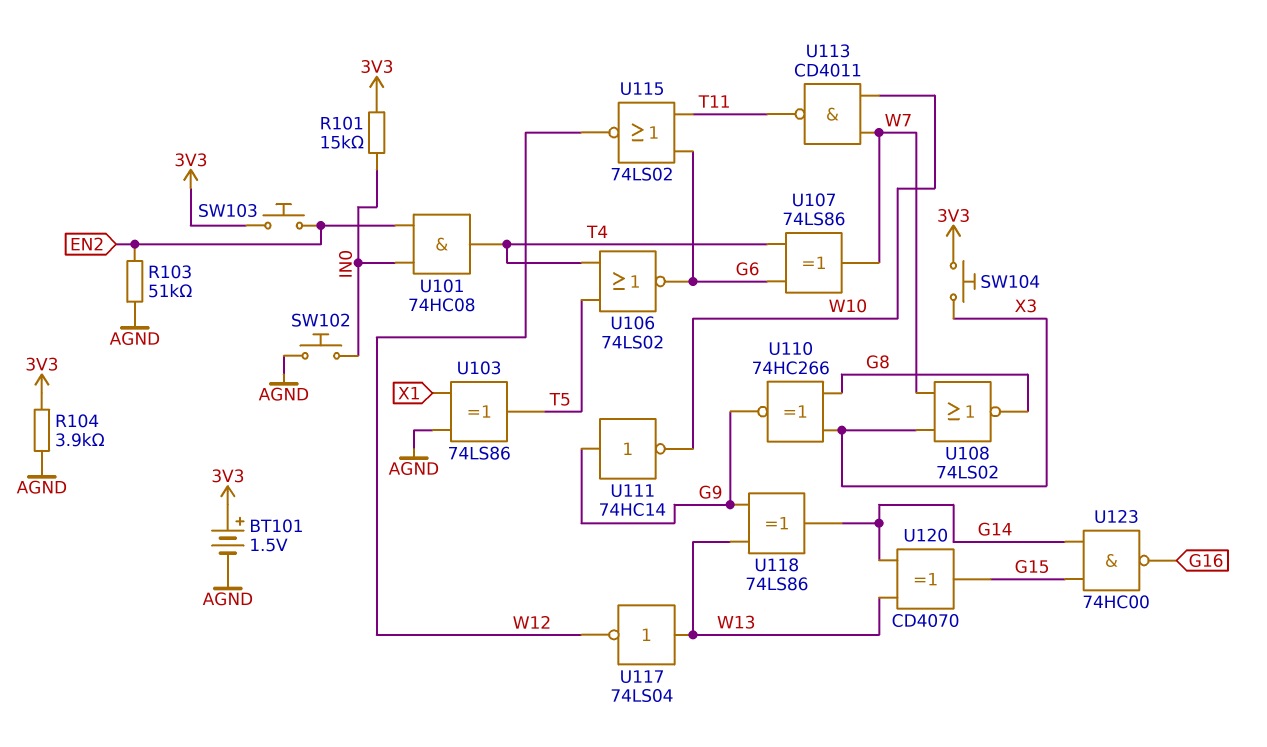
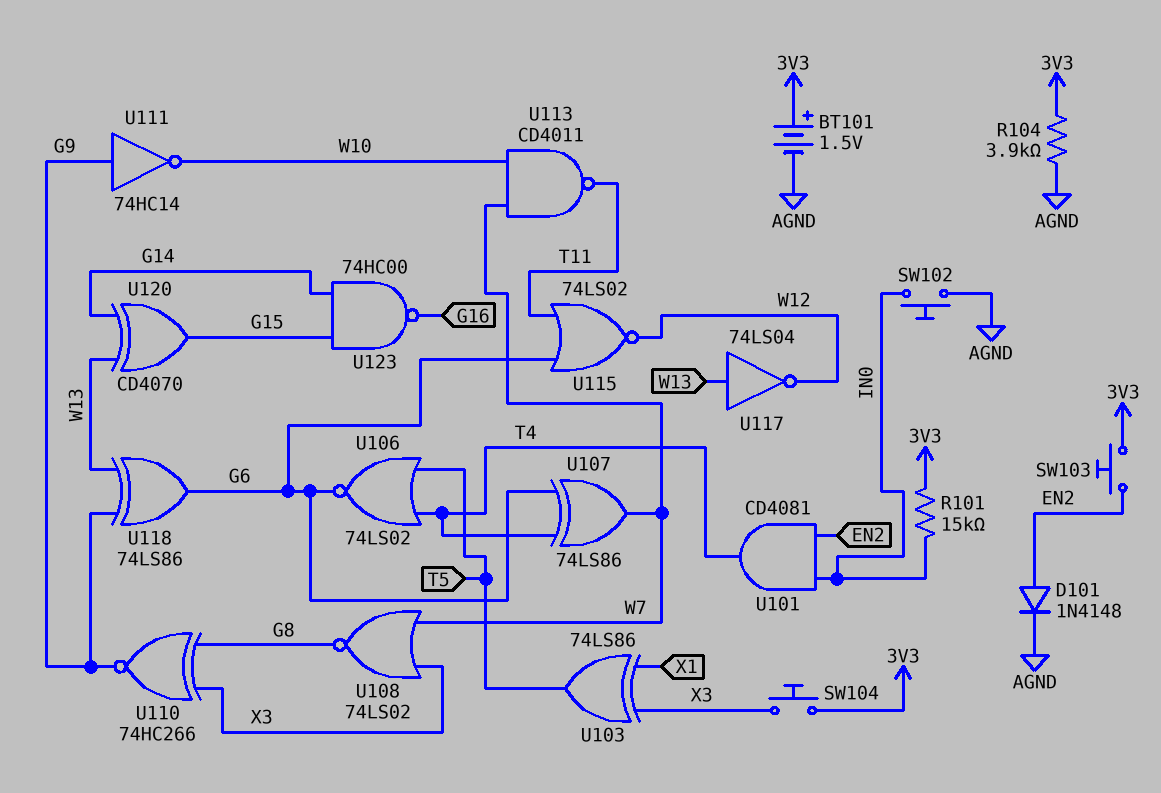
D101: none -> diode 1N4148 (A EN2, K AGND)
R103: 51k (AGND, EN2) -> none
U101: AND 74HC08 (in EN2, in IN0, out T4) -> AND CD4081 (in EN2, in IN0, out T4)
U103: XOR 74LS86 (in AGND, in X1, out T5) -> XOR 74LS86 (in X1, in X3, out T5)
U118: XOR 74LS86 (in G9, in W13, out G14) -> XOR 74LS86 (in G9, in W13, out G6)

